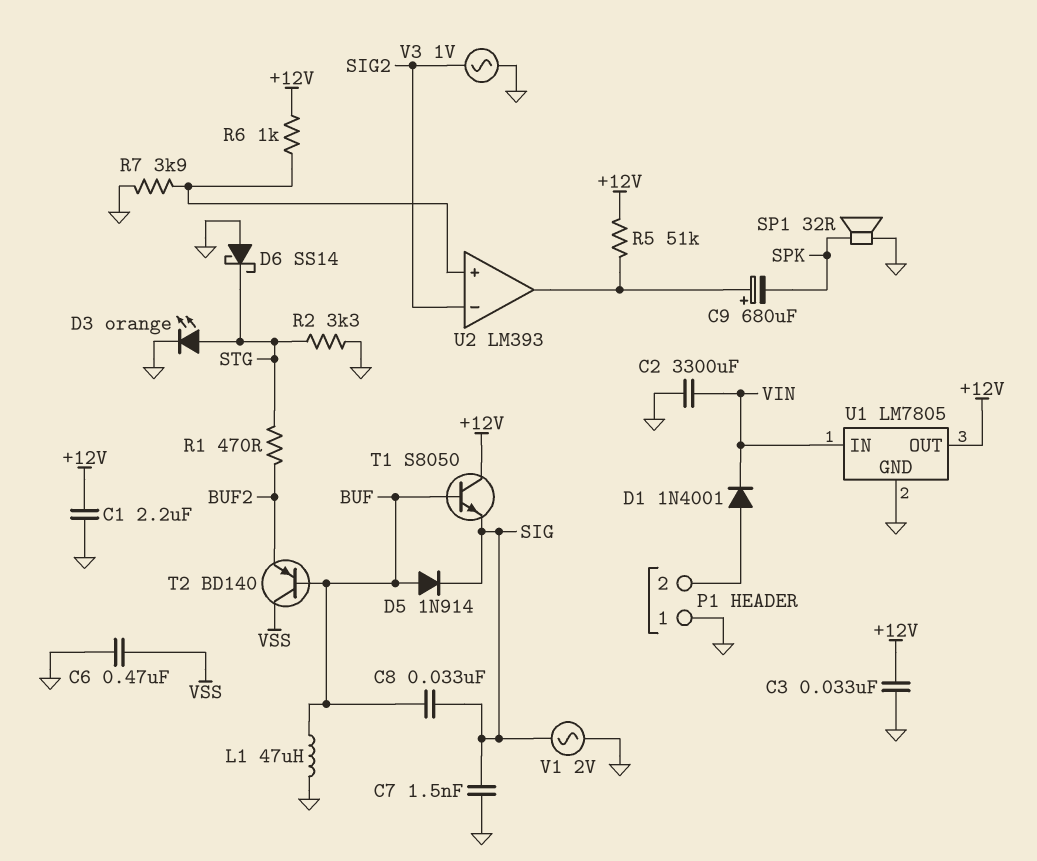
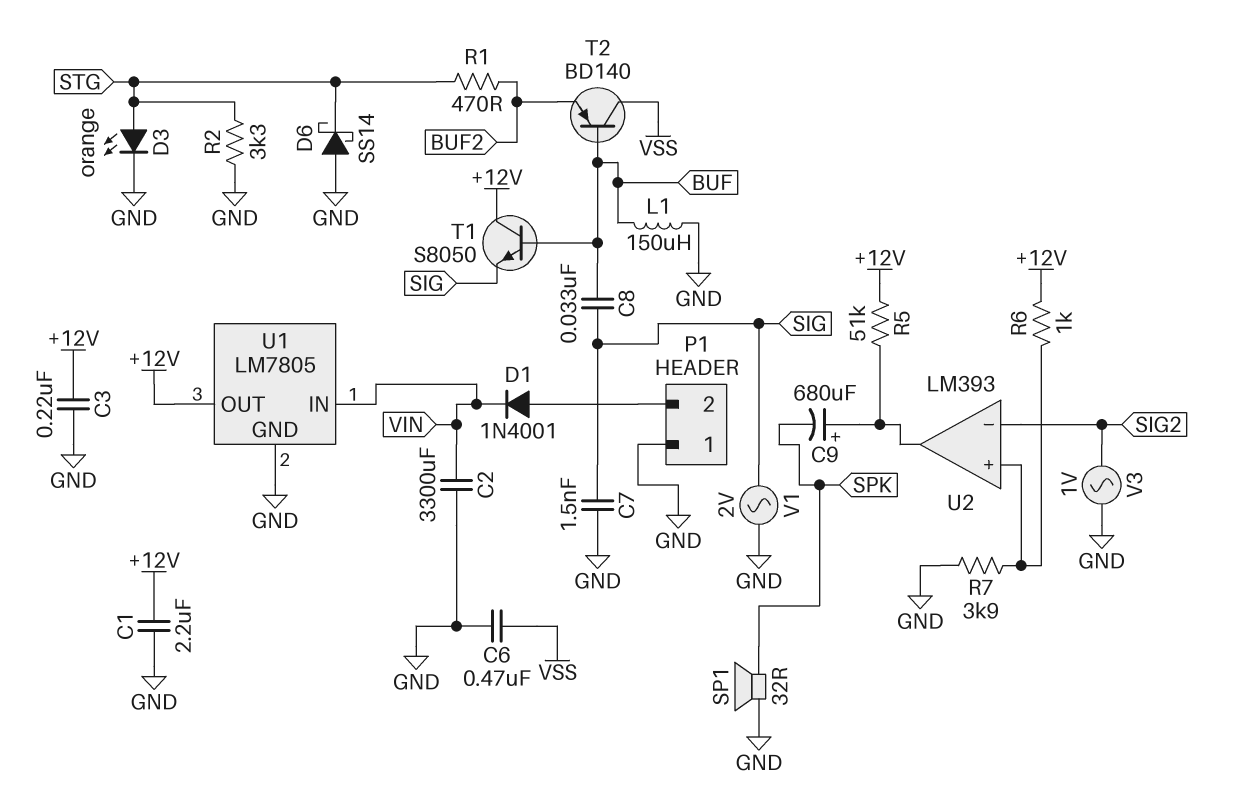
C3: 33nF (+12V, GND) -> 220nF (+12V, GND)
D5: diode 1N914 (A BUF, K SIG) -> none
L1: 47uH (BUF, GND) -> 150uH (BUF, GND)

